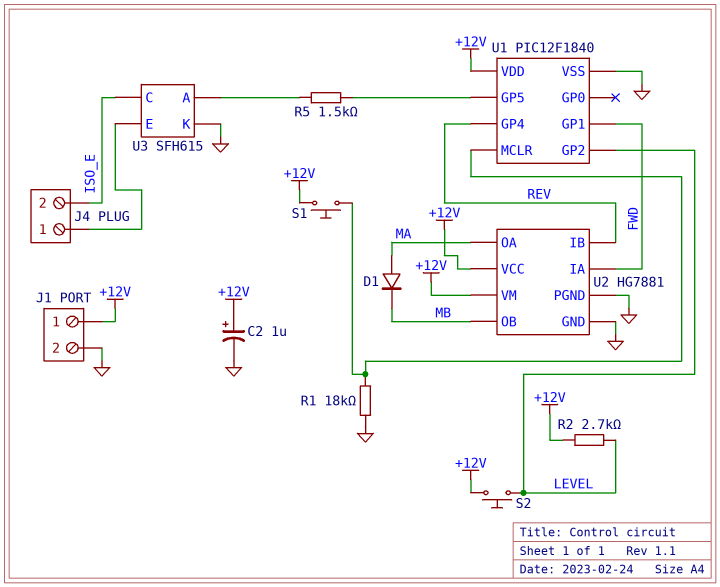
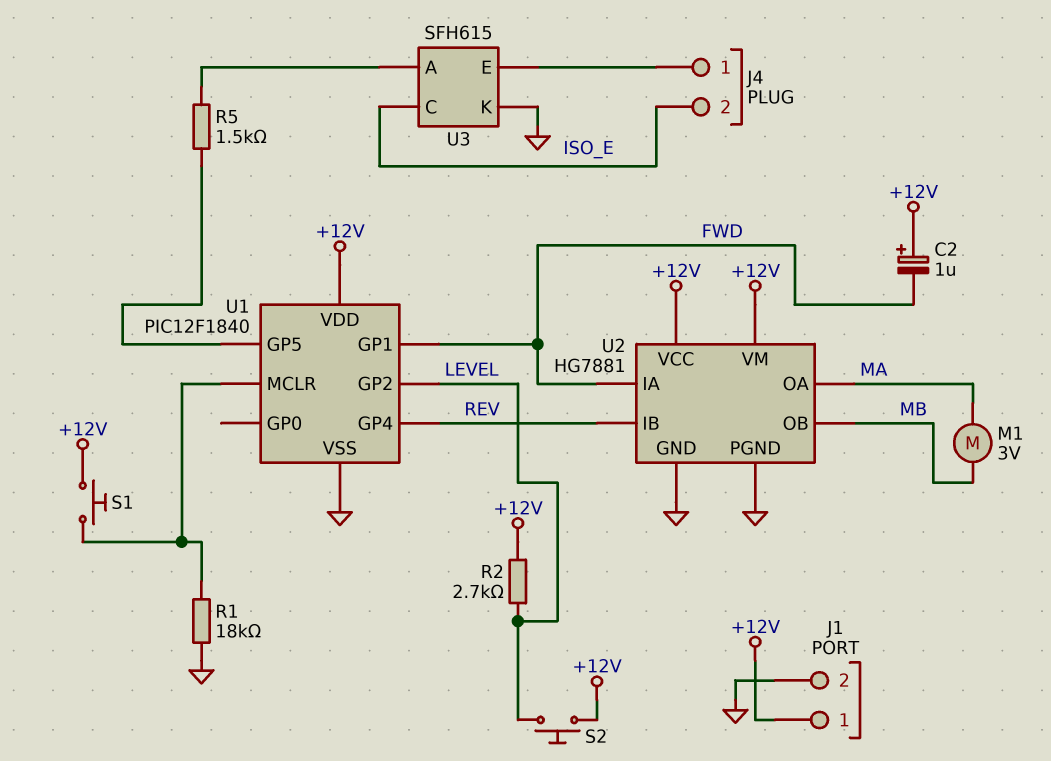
C2: 1uF (plus +12V, minus GND) -> 1uF (plus +12V, minus FWD)
D1: diode (A MA, K MB) -> none
M1: none -> motor 3V (MA, MB)

